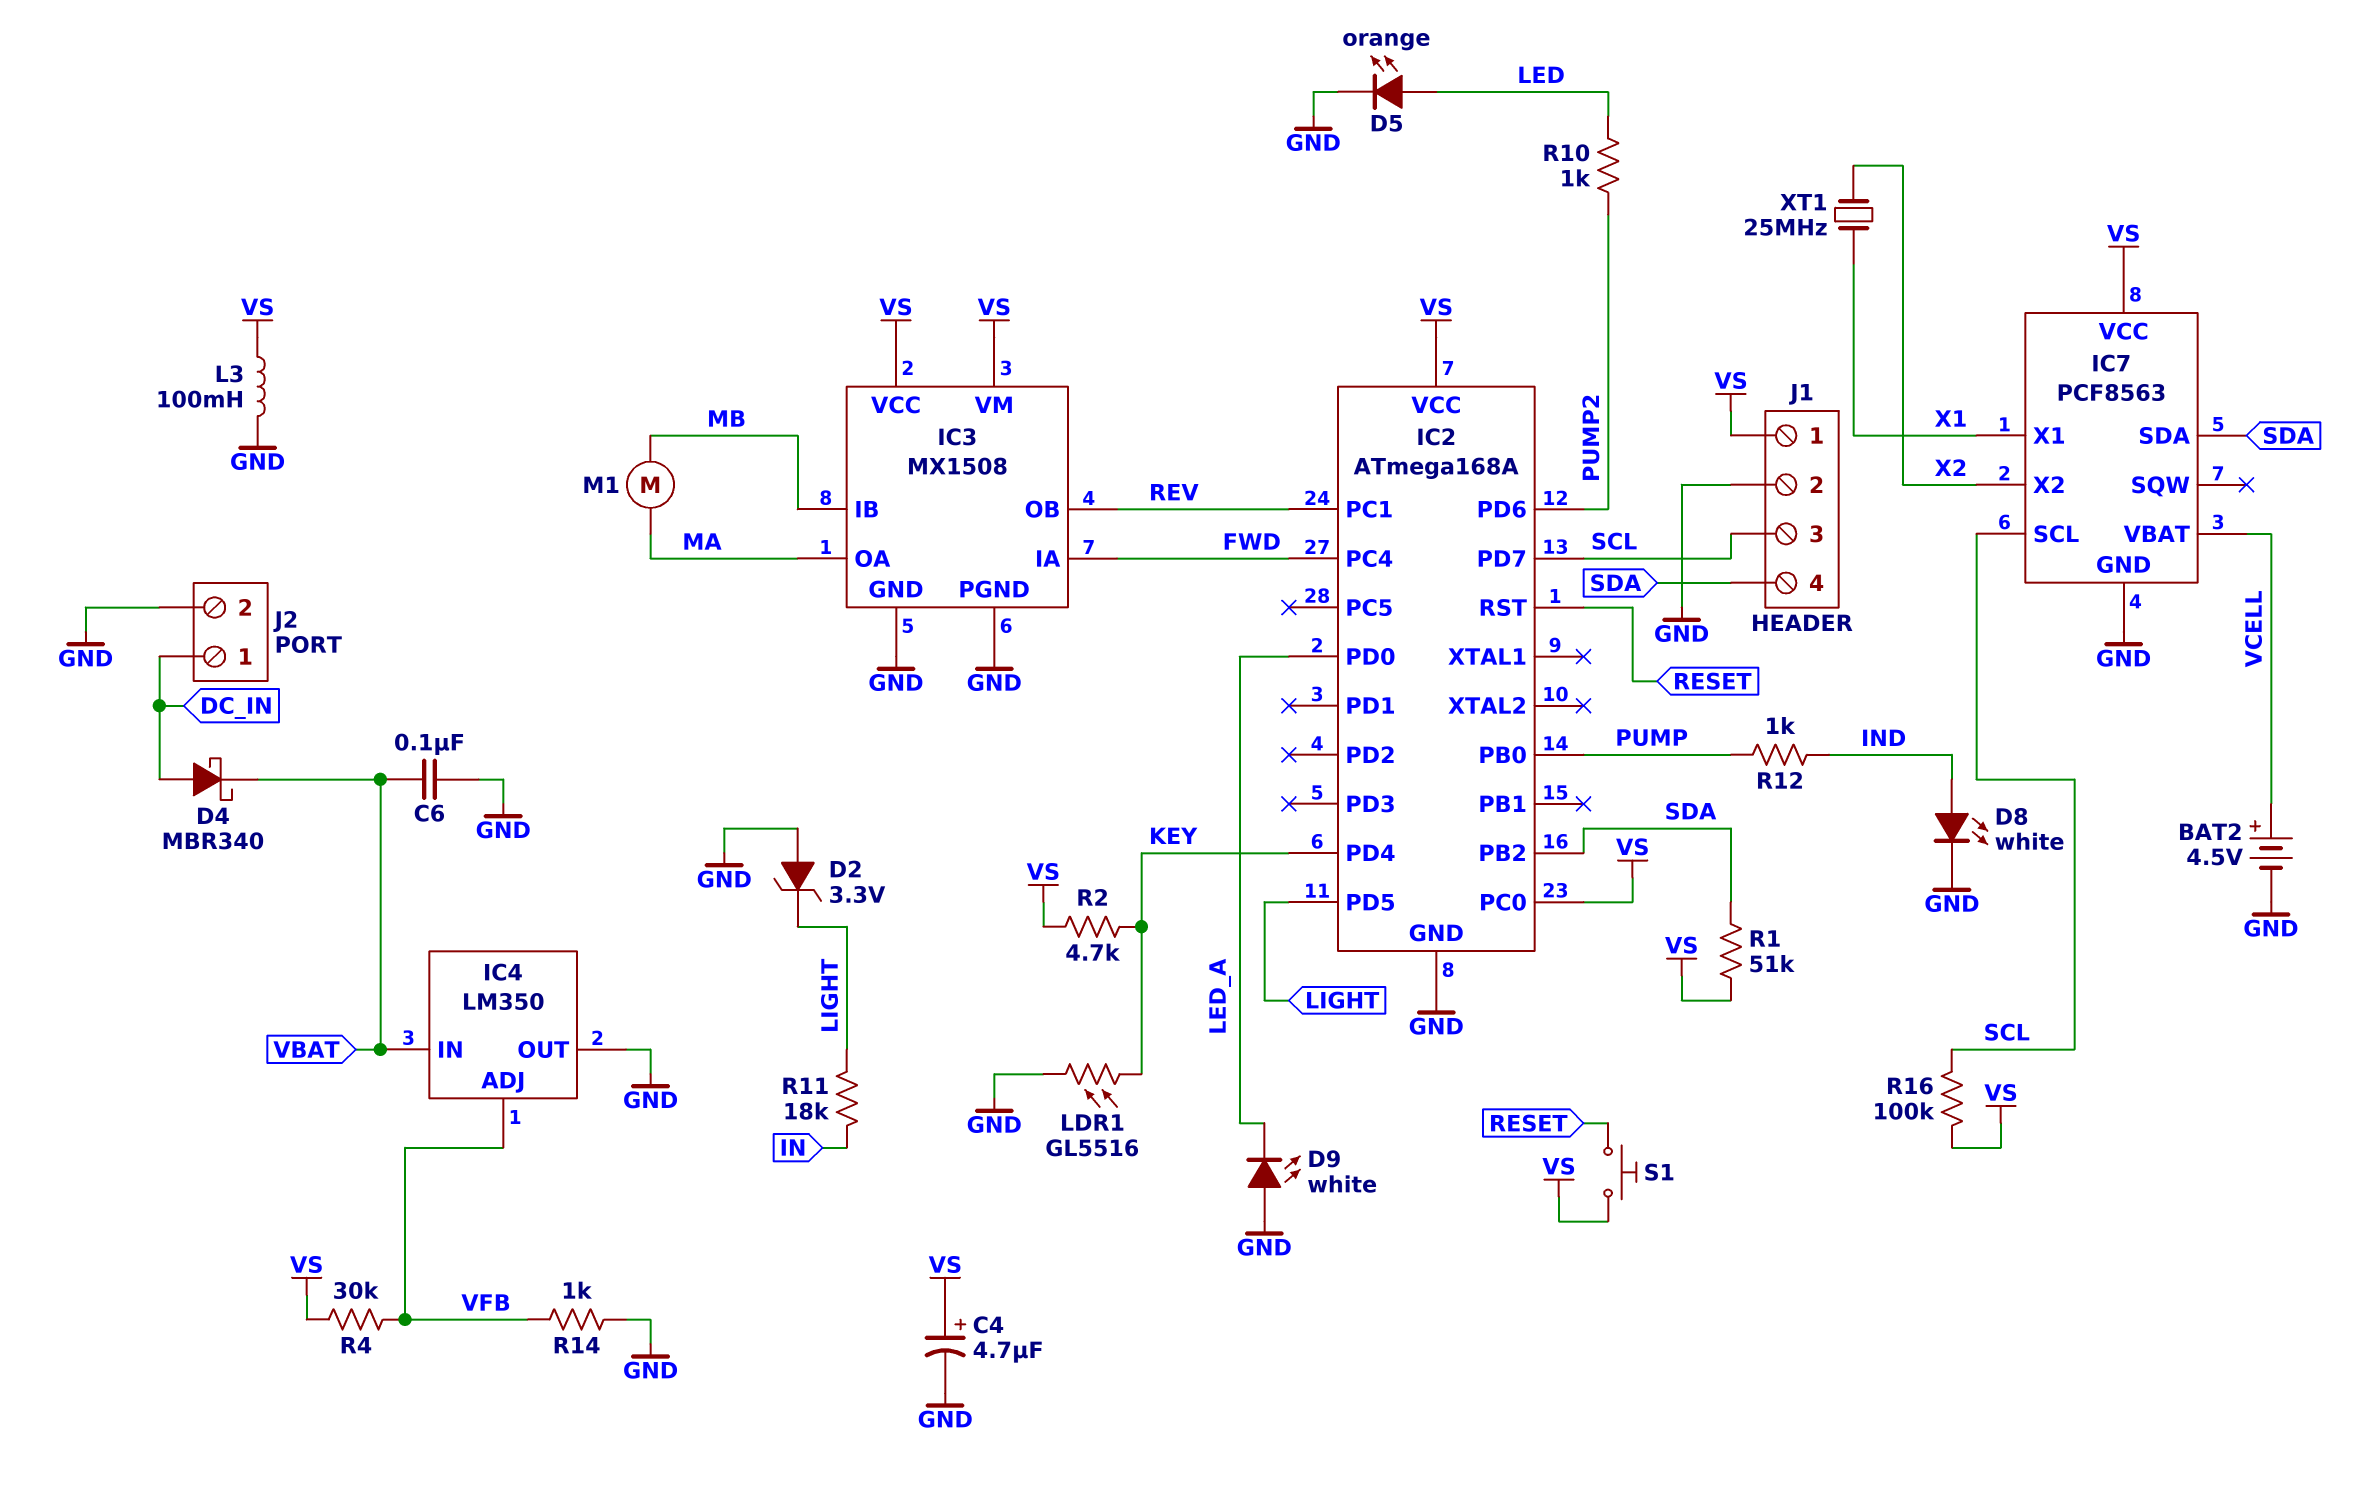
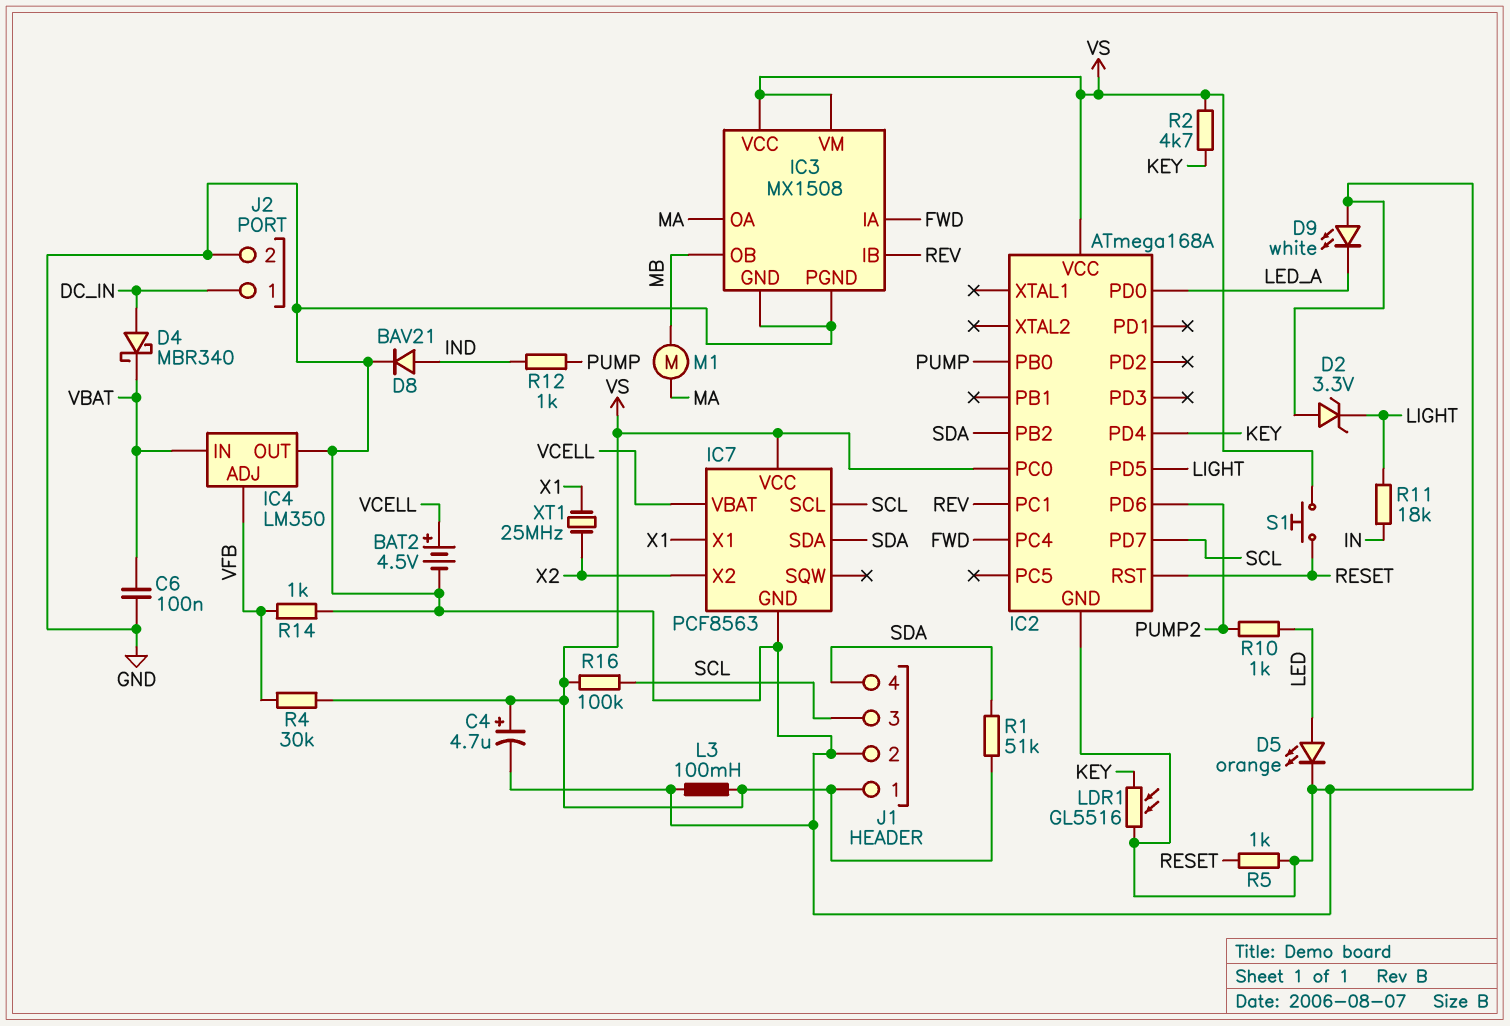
D8: LED white (A IND, K GND) -> diode BAV21 (A IND, K GND)
IC3 pin IB: MB -> REV
IC3 pin OB: REV -> MB
R5: none -> 1k (GND, RESET)

